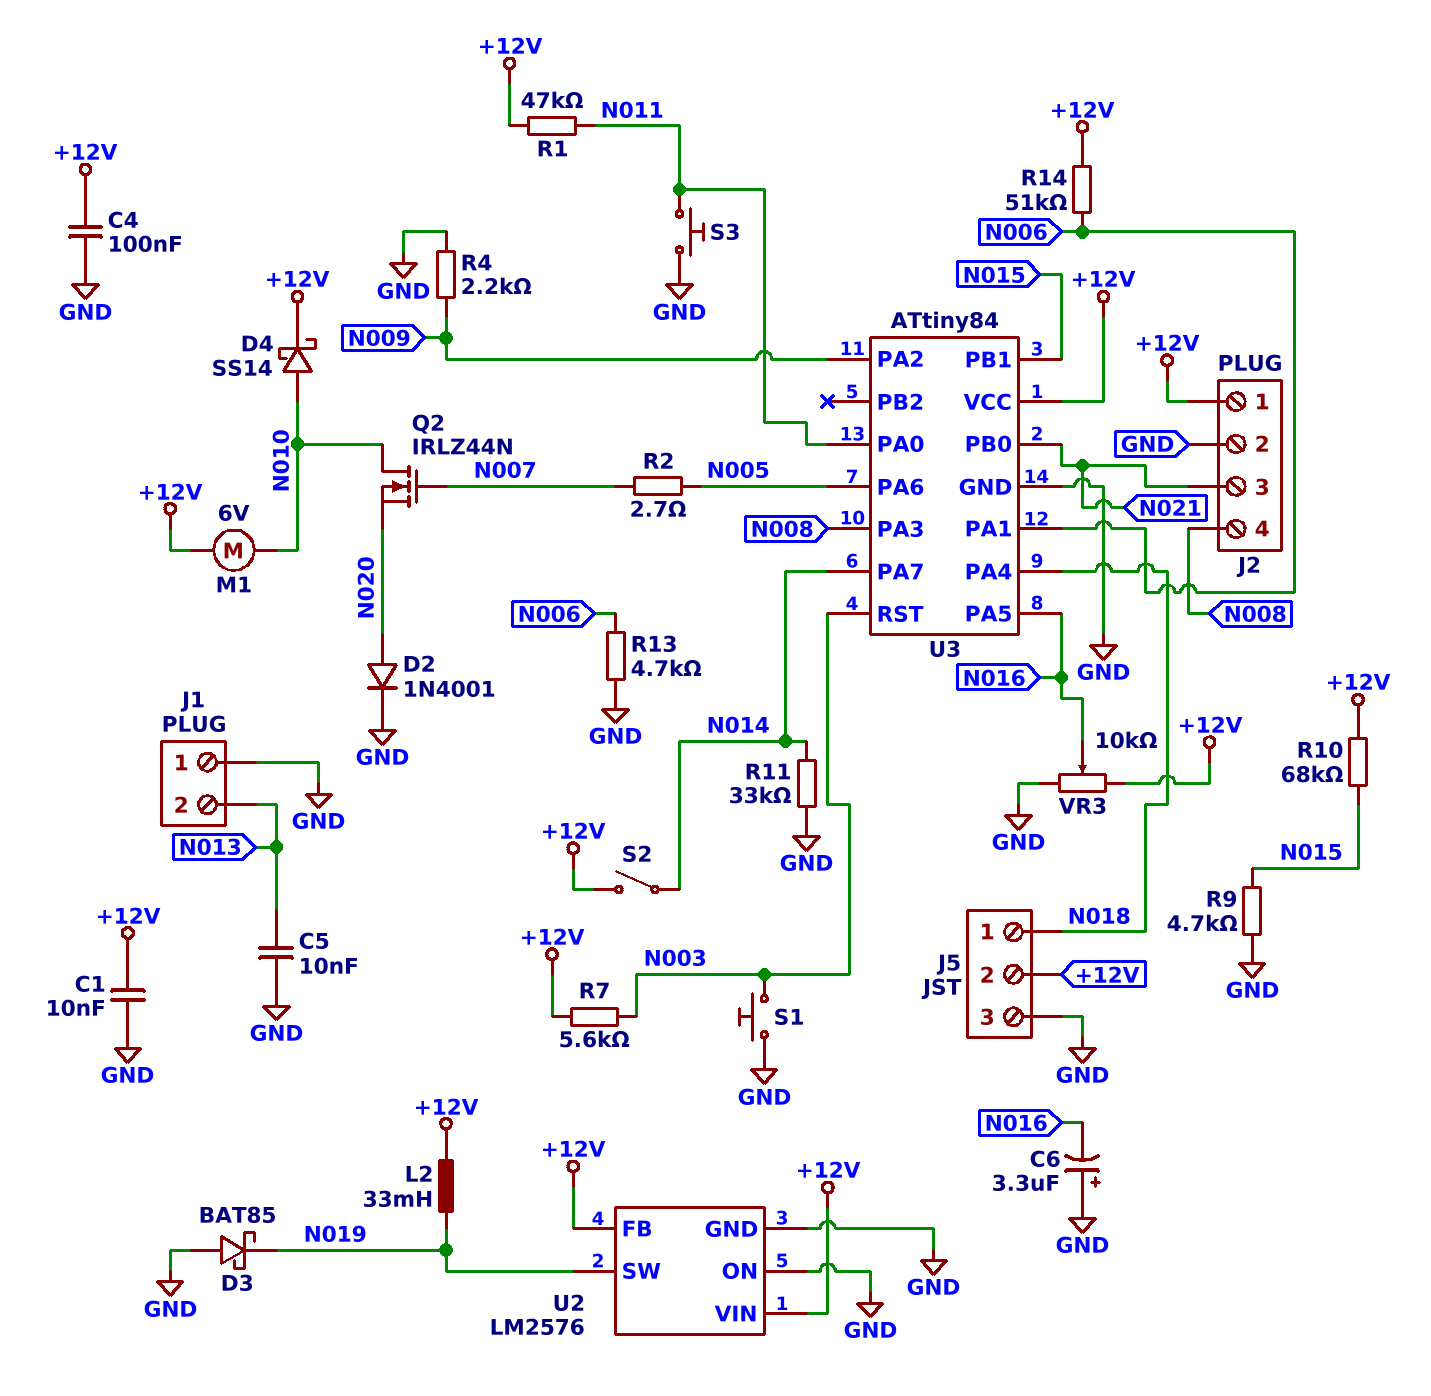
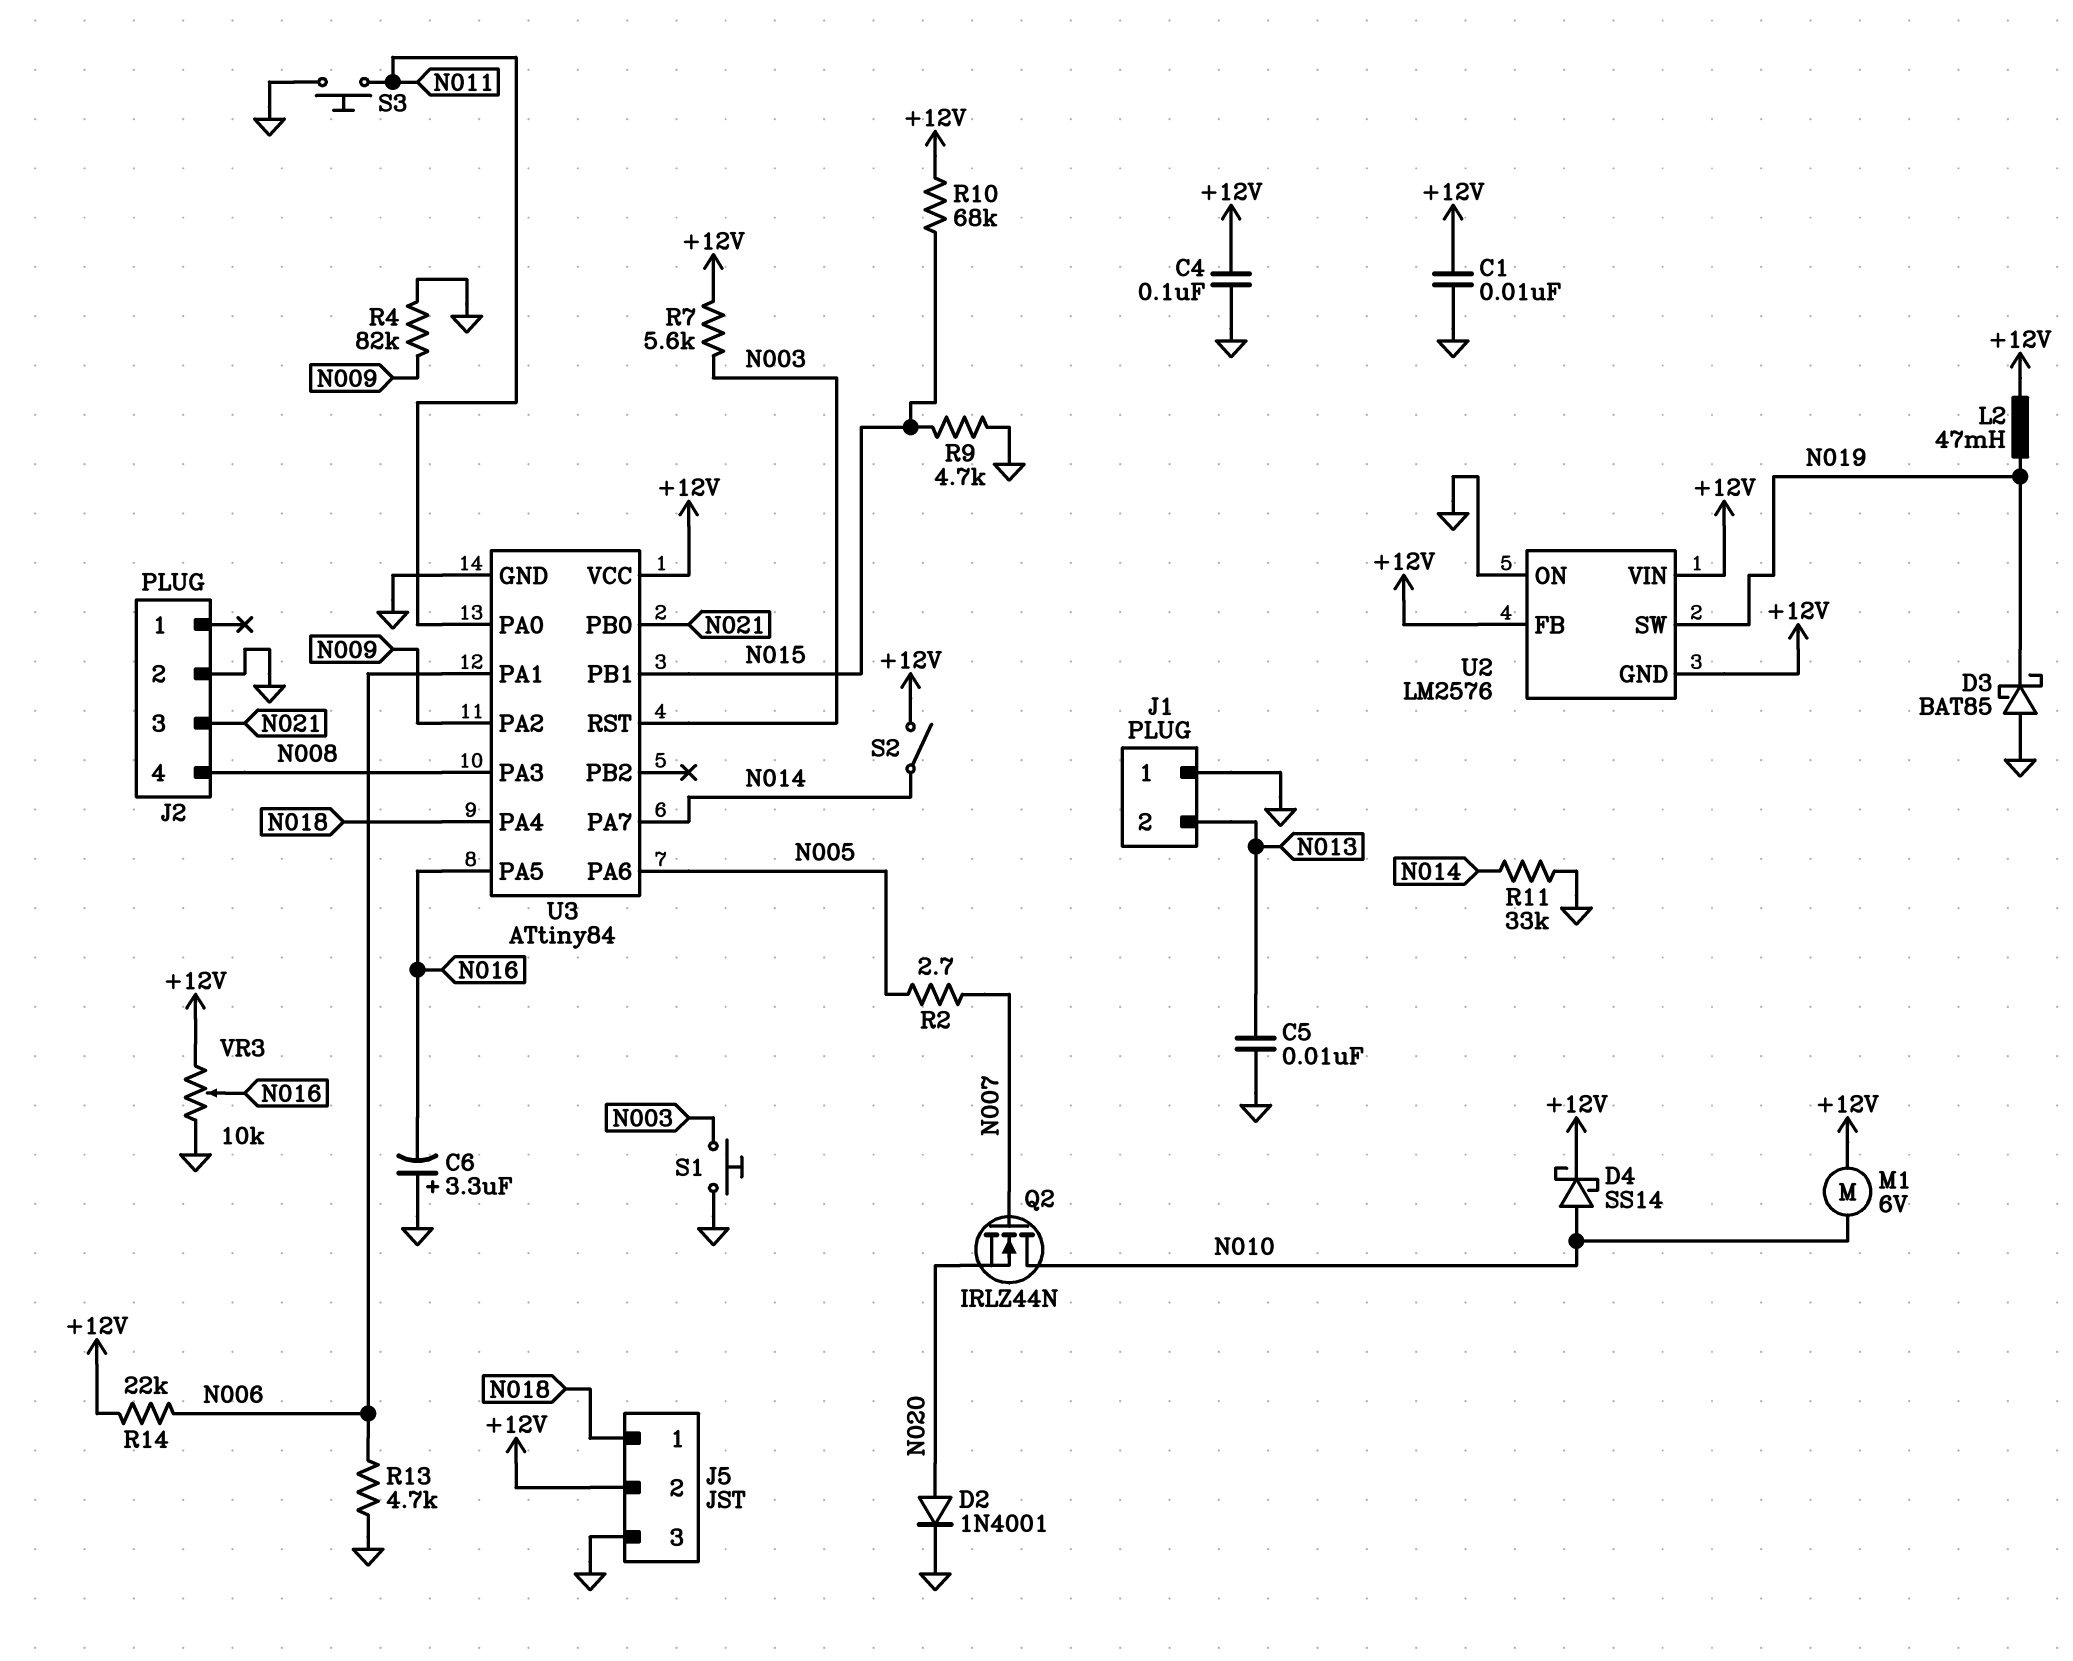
J2 pin 1: +12V -> none
L2: 33mH (+12V, N019) -> 47mH (+12V, N019)
R1: 47k (+12V, N011) -> none
R4: 2.2k (GND, N009) -> 82k (GND, N009)
R14: 51k (+12V, N006) -> 22k (+12V, N006)
U2 pin GND: GND -> +12V

